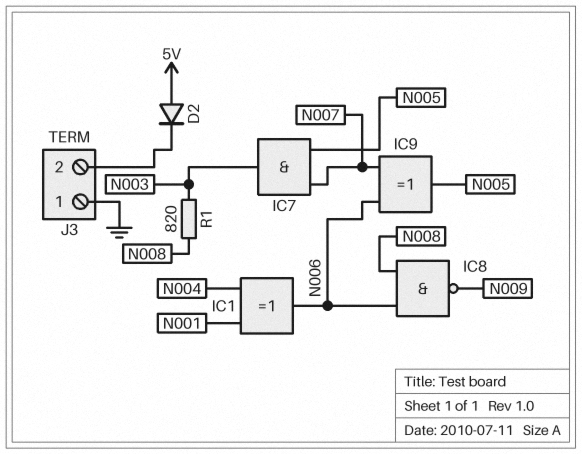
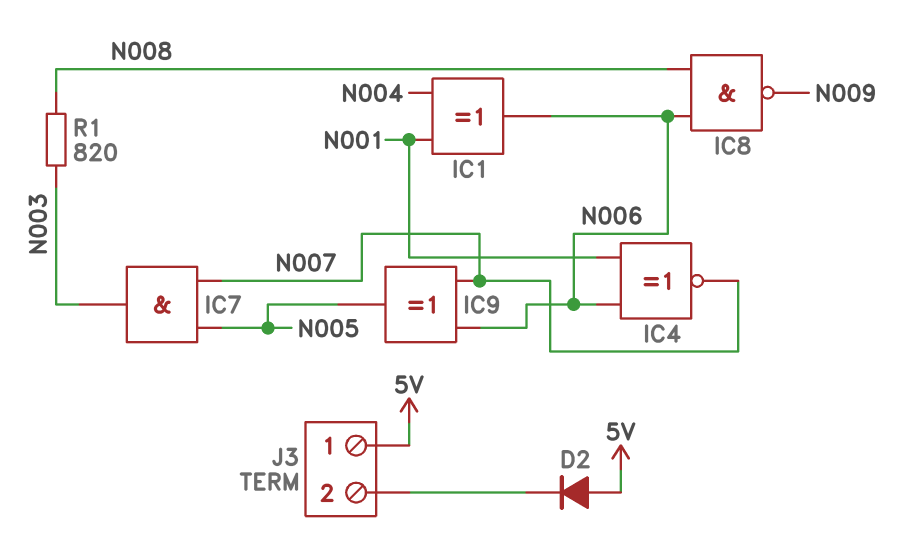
IC4: none -> XNOR (in N001, in N006, out N007)
J3 pin 1: GND -> 5V

